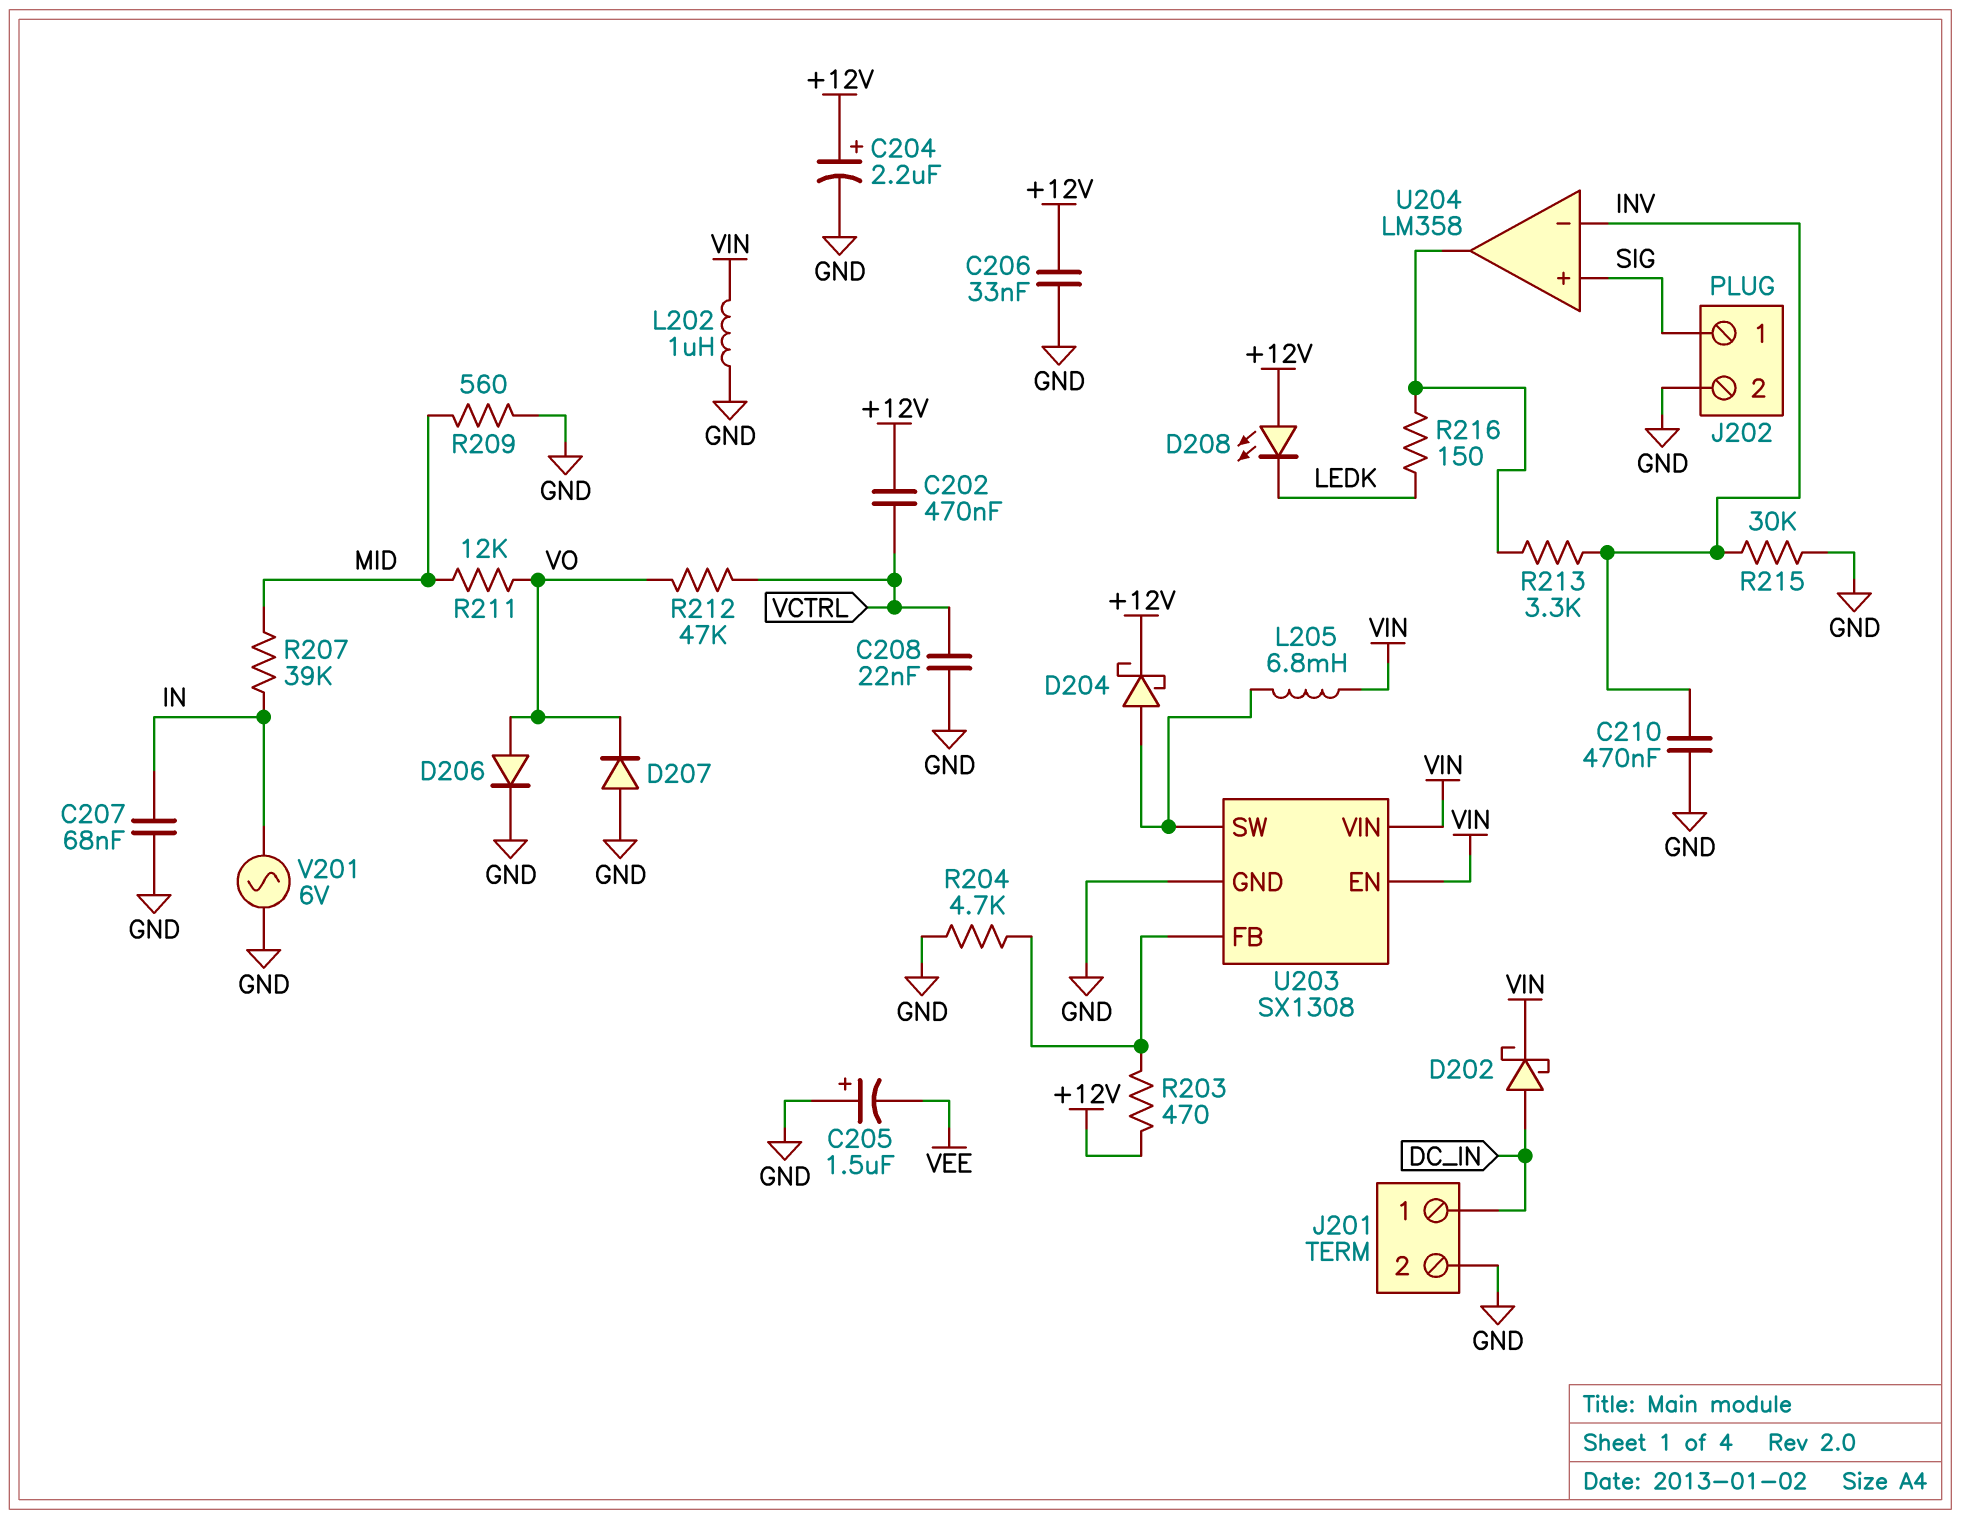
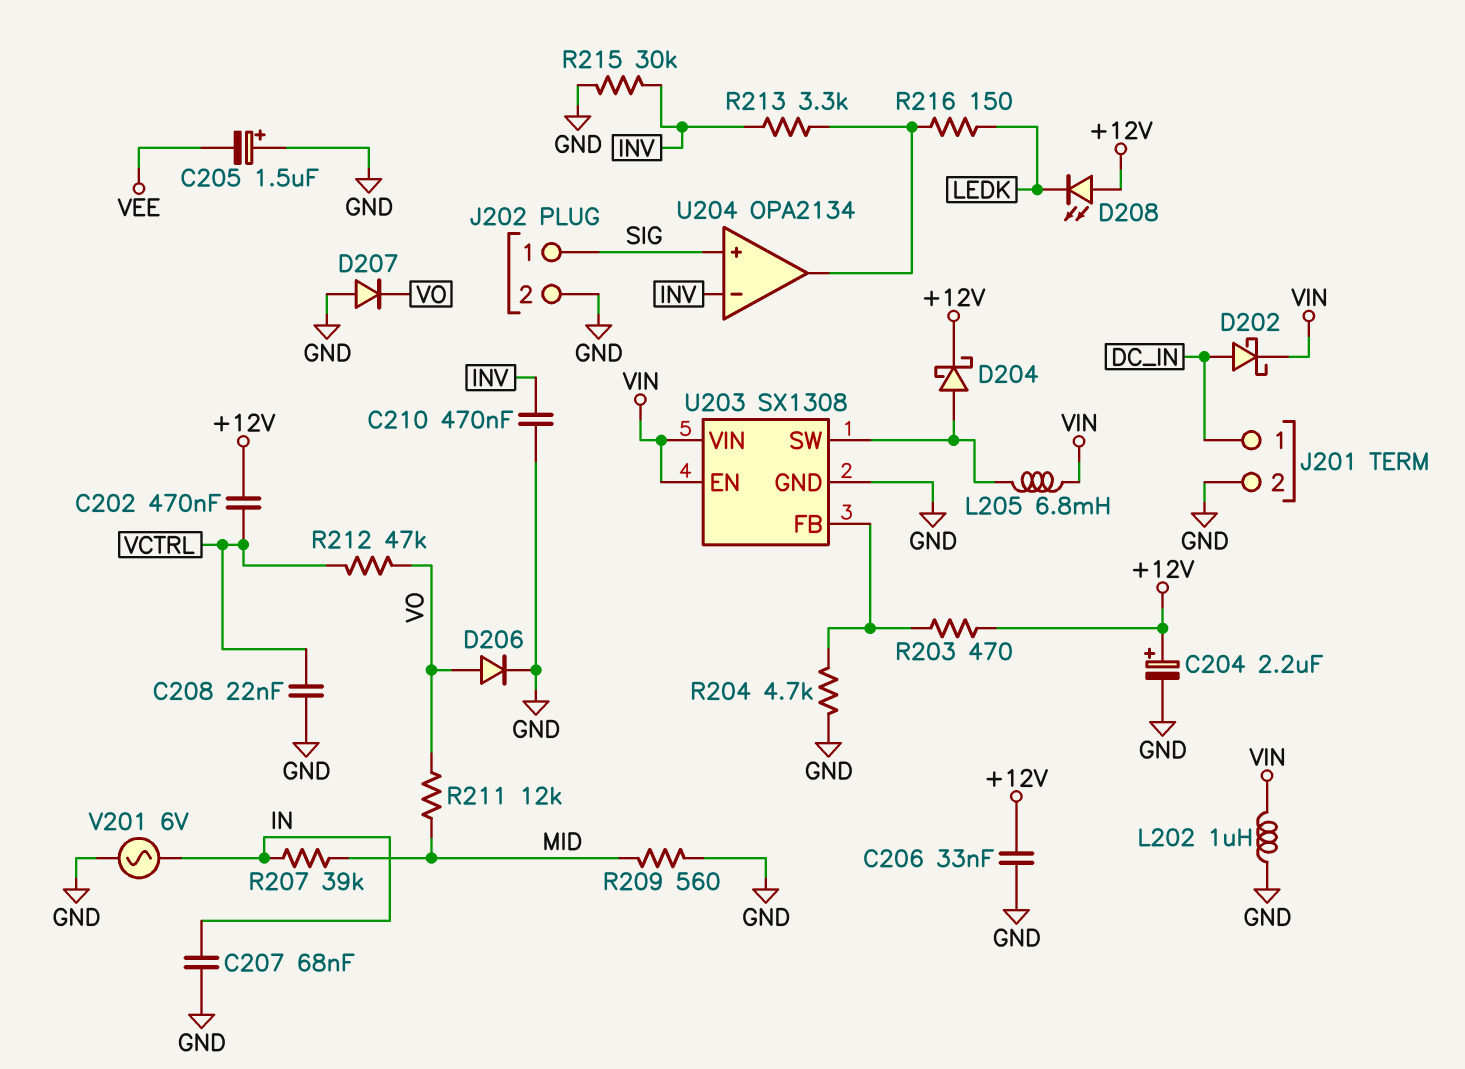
U204: LM358 -> OPA2134

